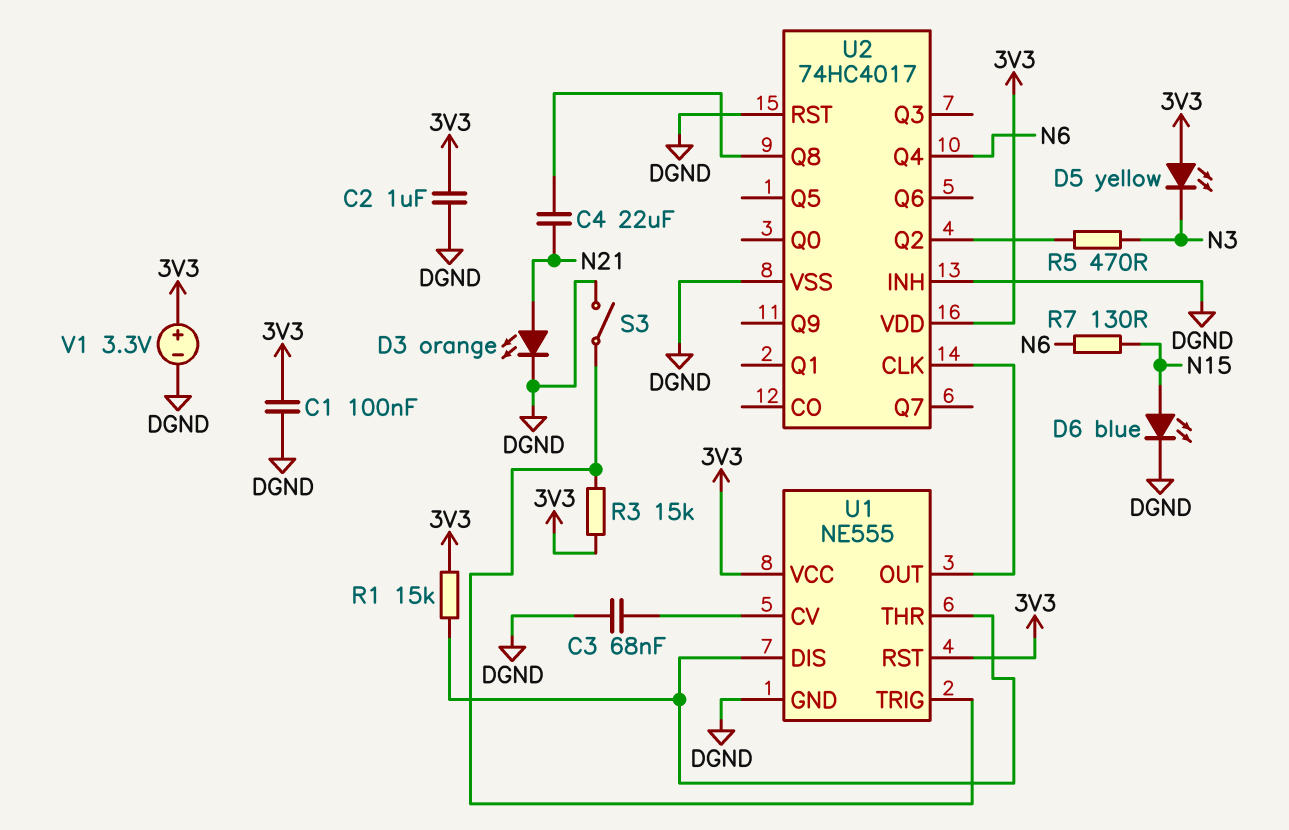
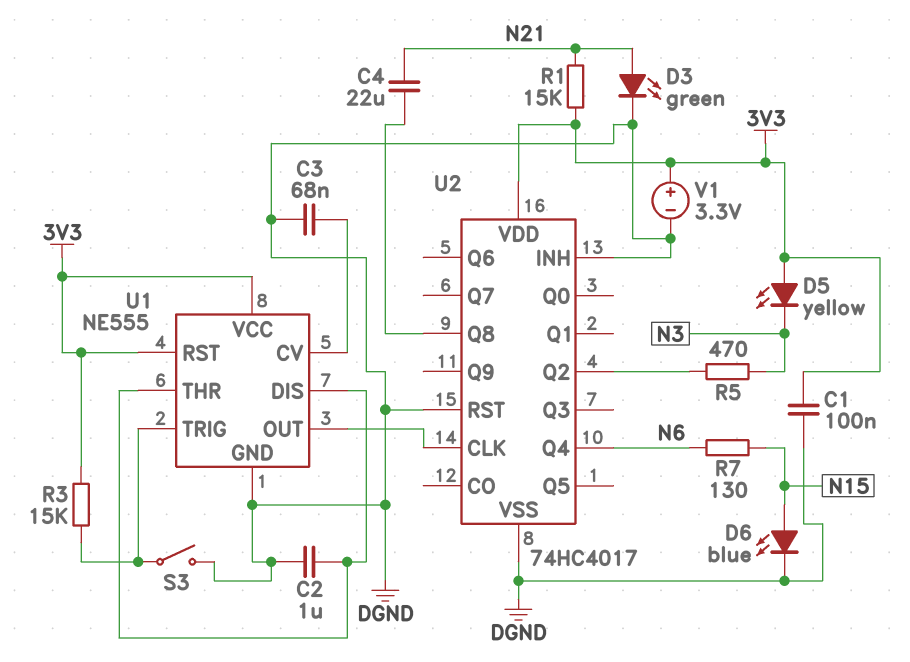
C2: 1uF (3V3, DGND) -> 1uF (DGND, U1/DIS)
D3: LED orange (A N21, K DGND) -> LED green (A N21, K DGND)
R1: 15k (3V3, U1/DIS) -> 15k (3V3, N21)

